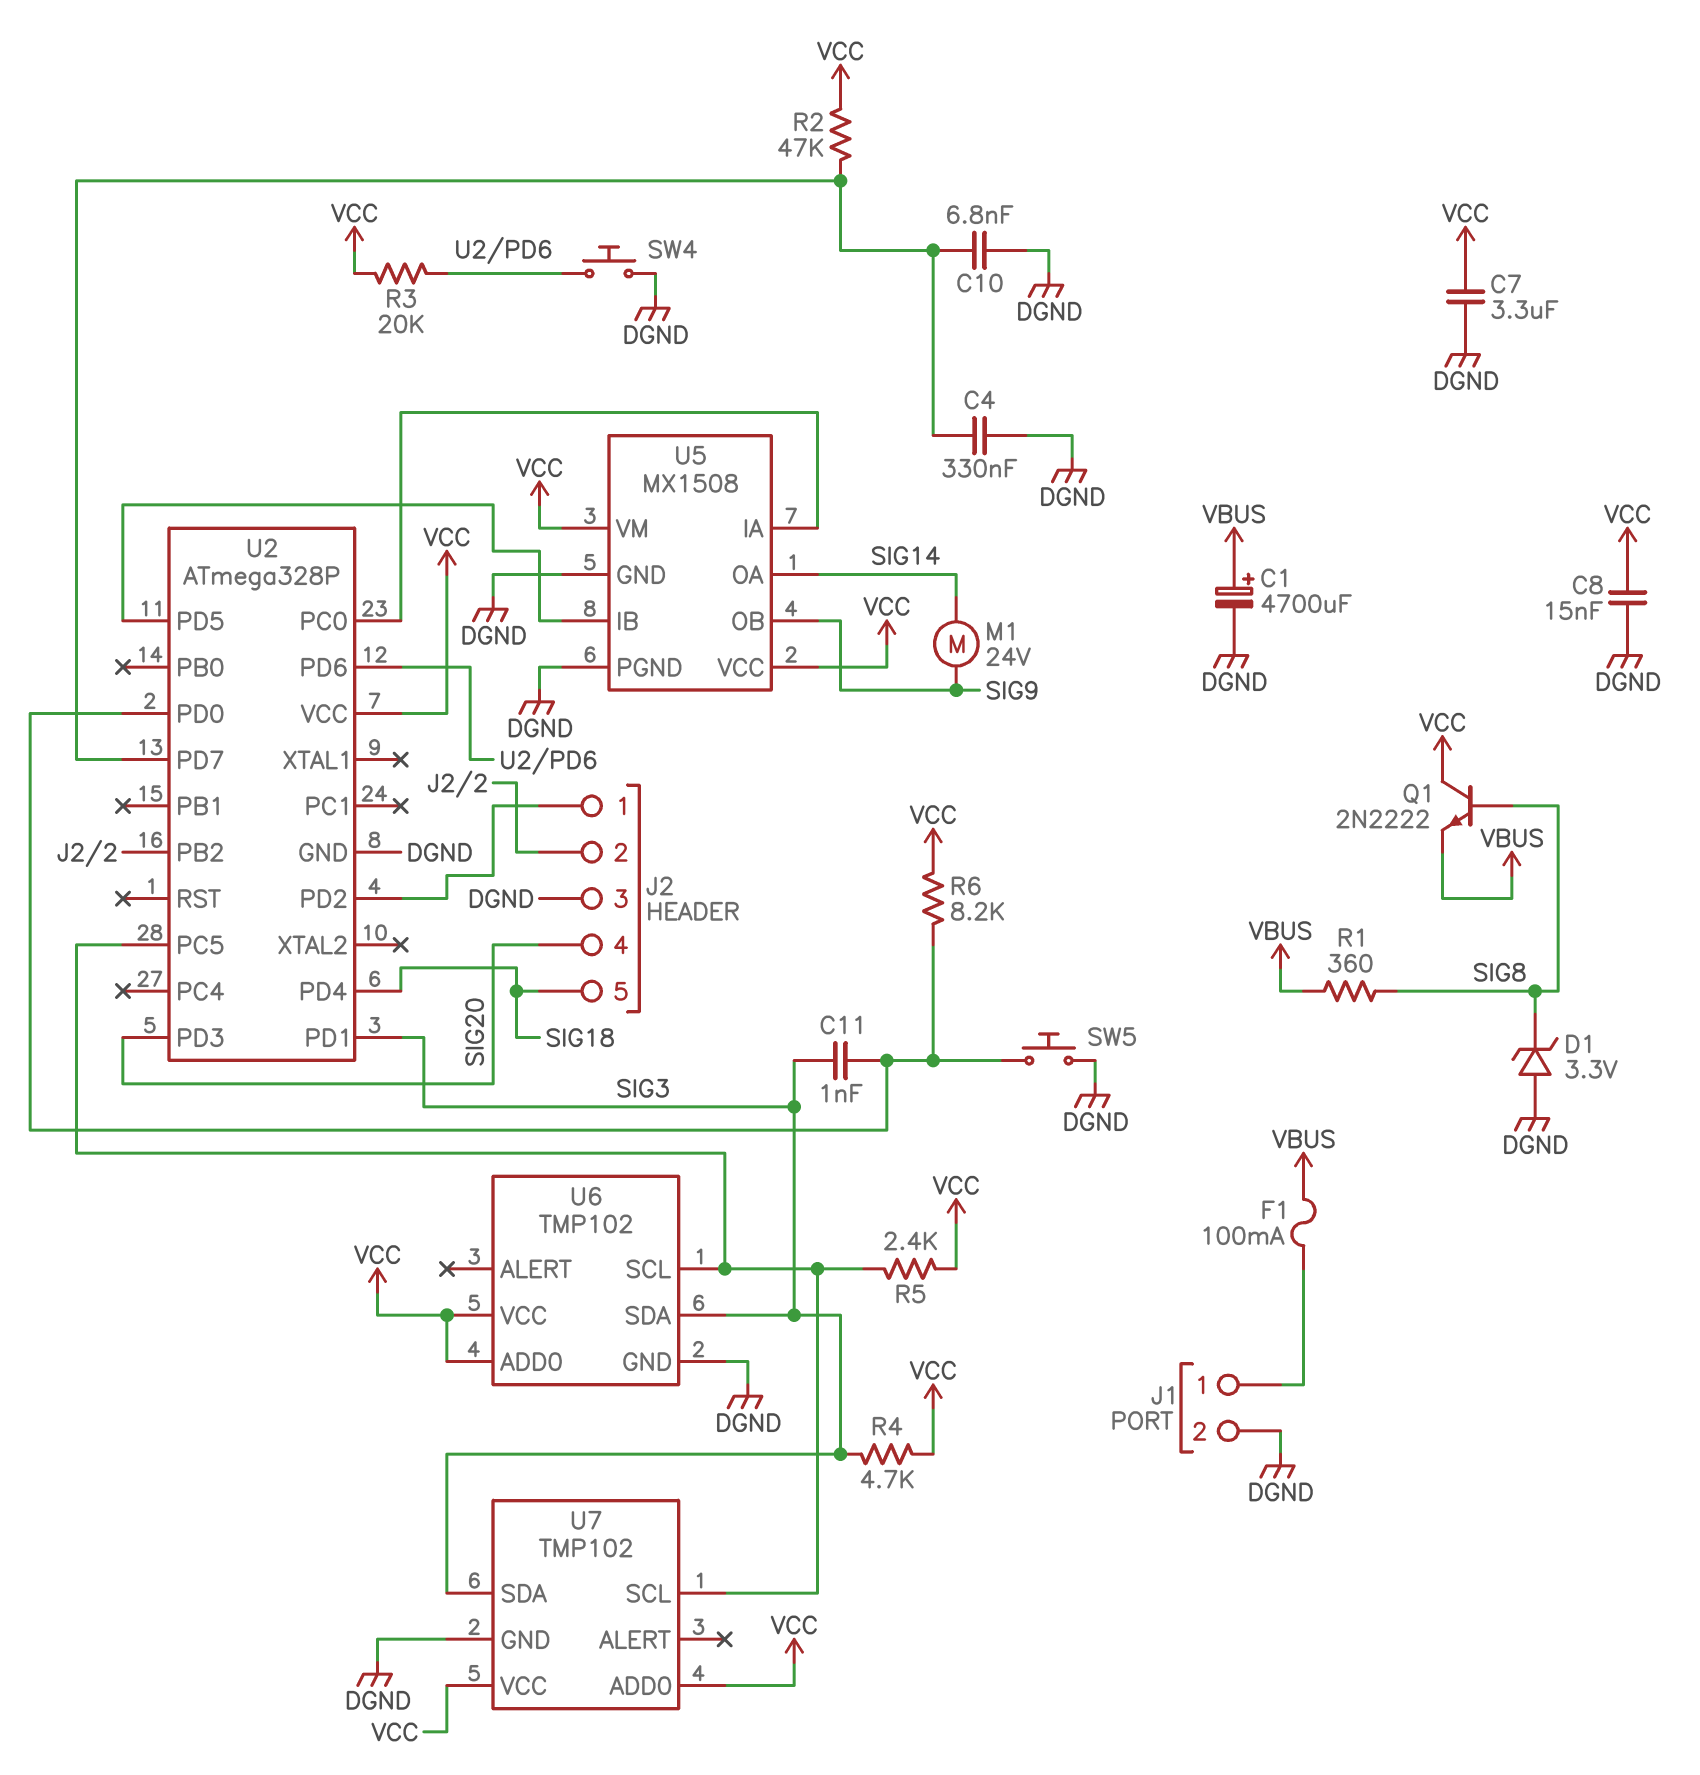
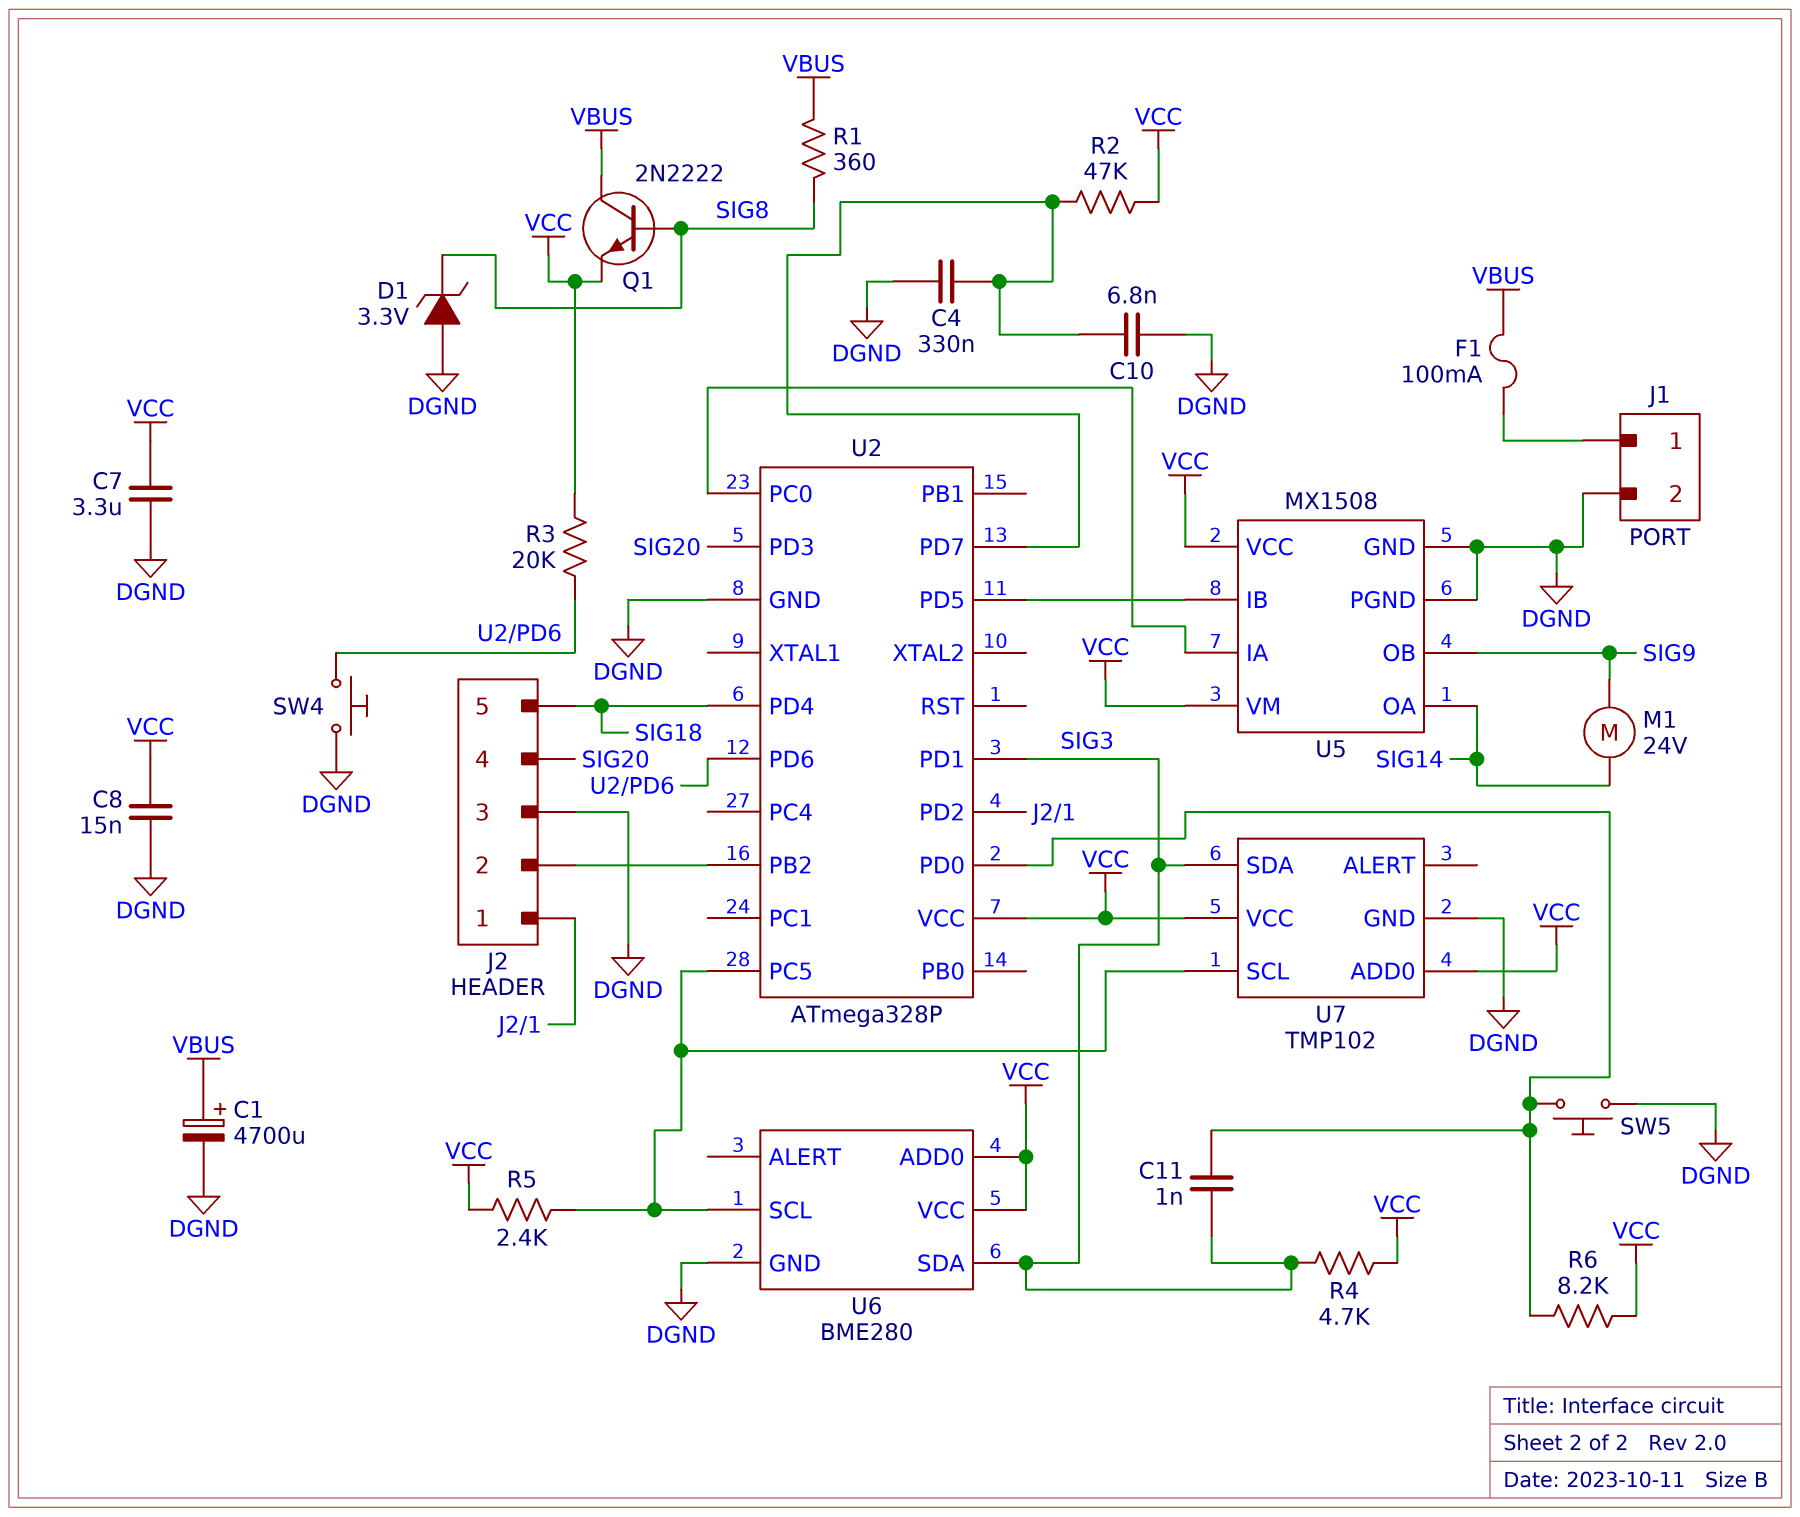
Q1: NPN 2N2222 (B SIG8, C VCC, E VBUS) -> NPN 2N2222 (B SIG8, C VBUS, E VCC)
U6: TMP102 -> BME280

